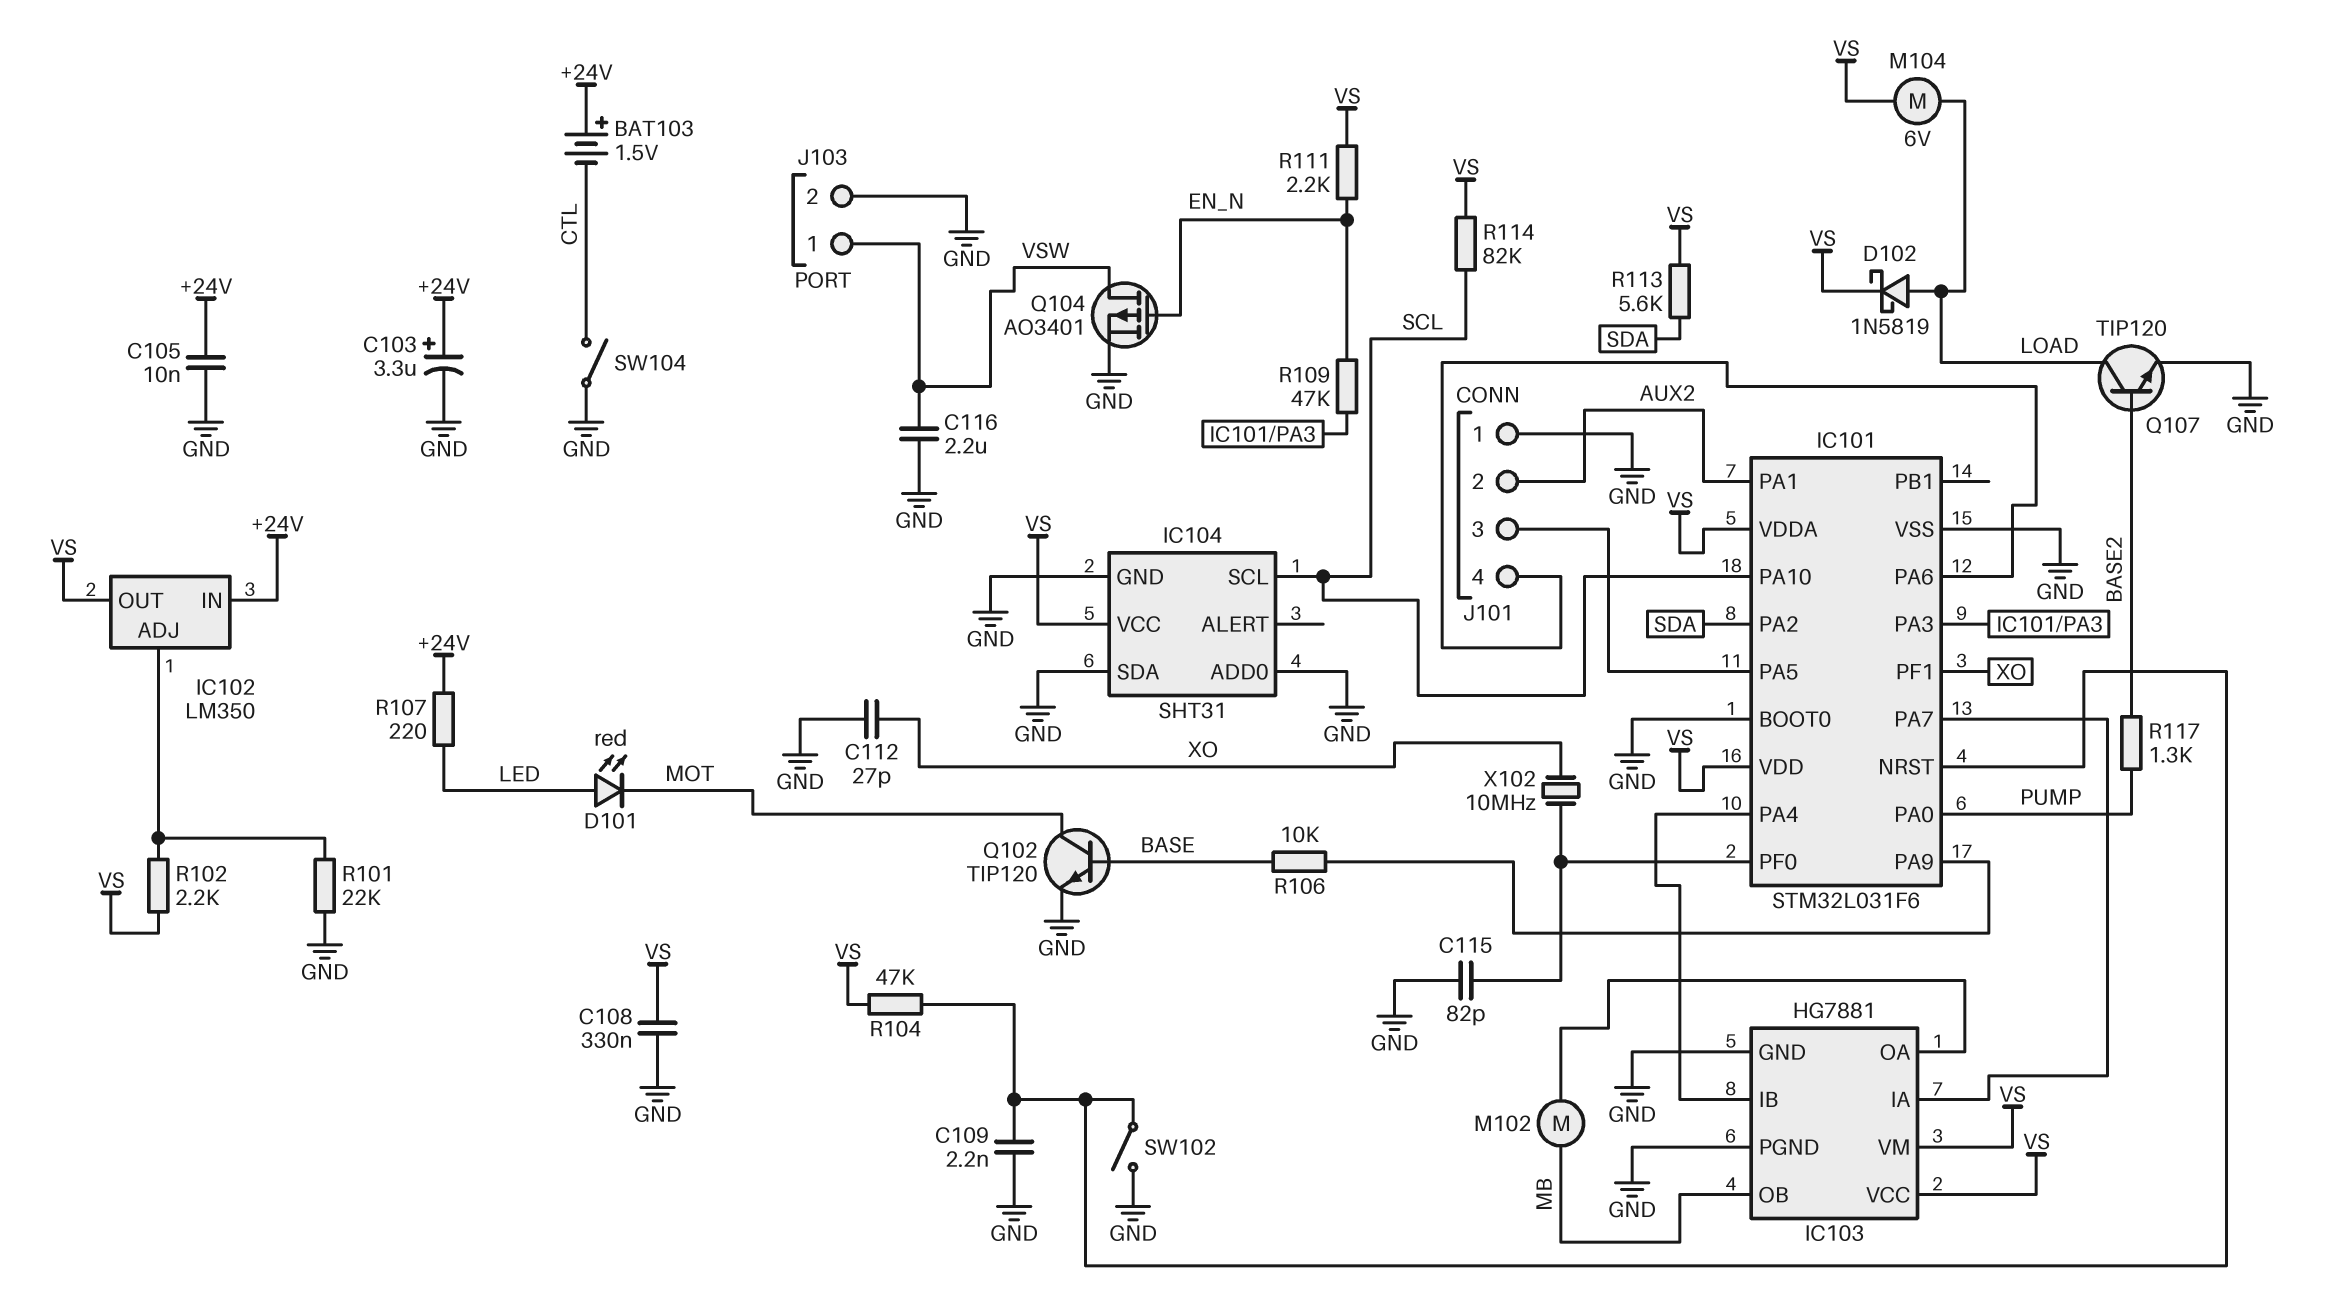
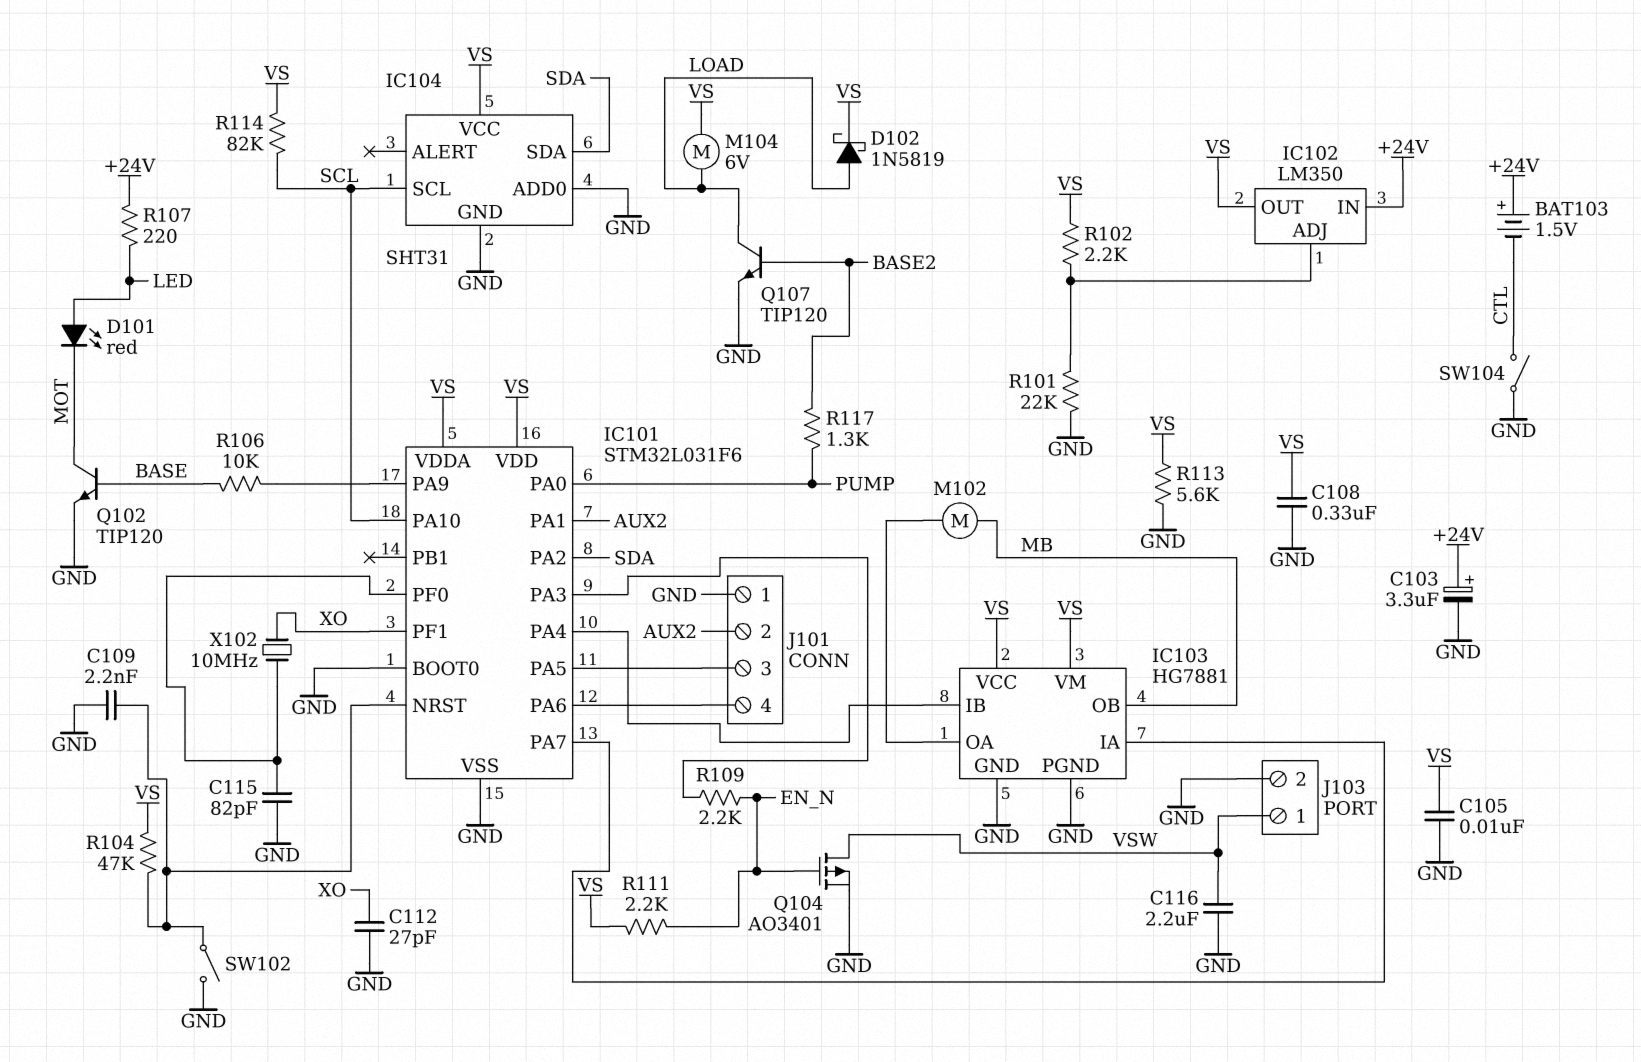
C105: 10nF (+24V, GND) -> 10nF (GND, VS)
IC104 pin SDA: GND -> SDA
R109: 47k (EN_N, IC101/PA3) -> 2.2k (EN_N, IC101/PA3)
R113: 5.6k (SDA, VS) -> 5.6k (GND, VS)

